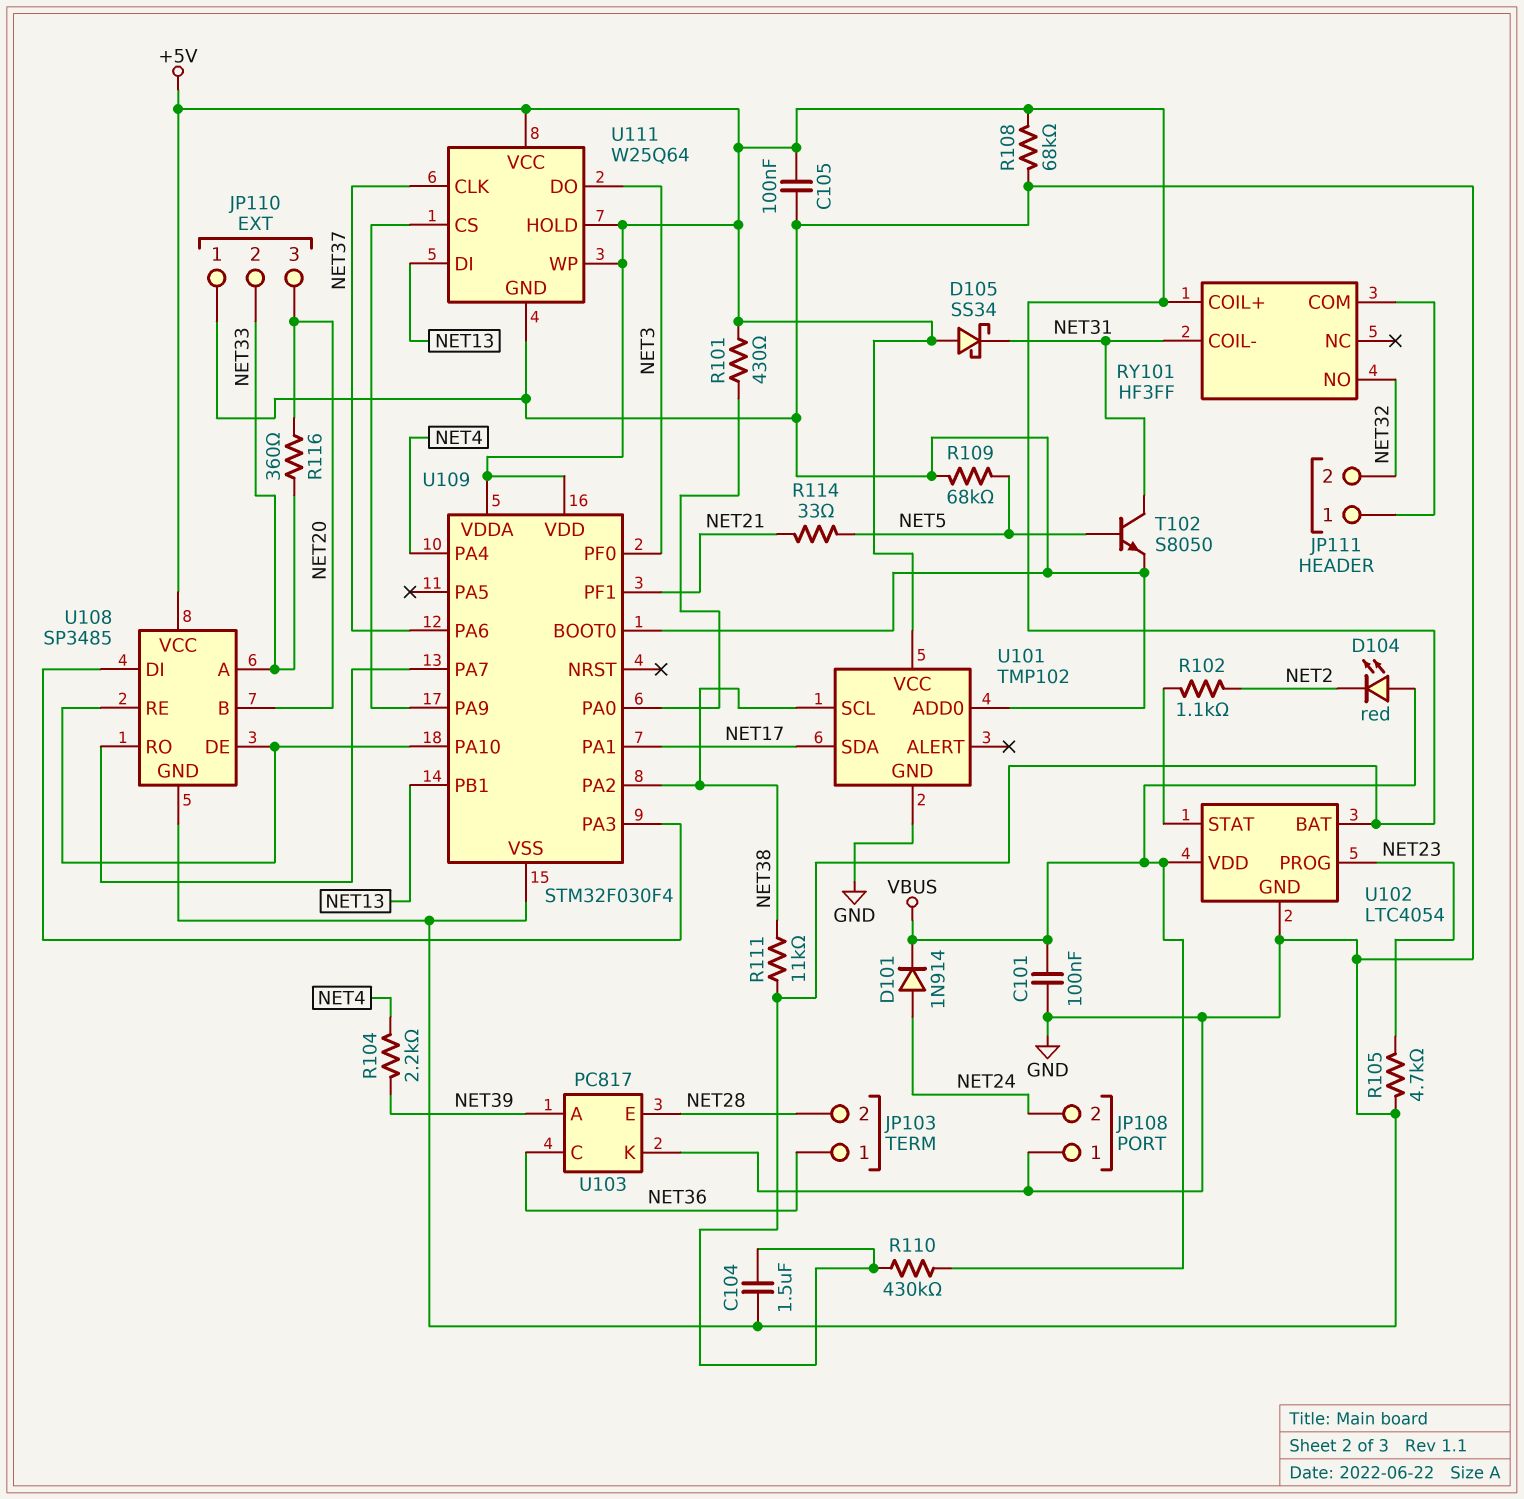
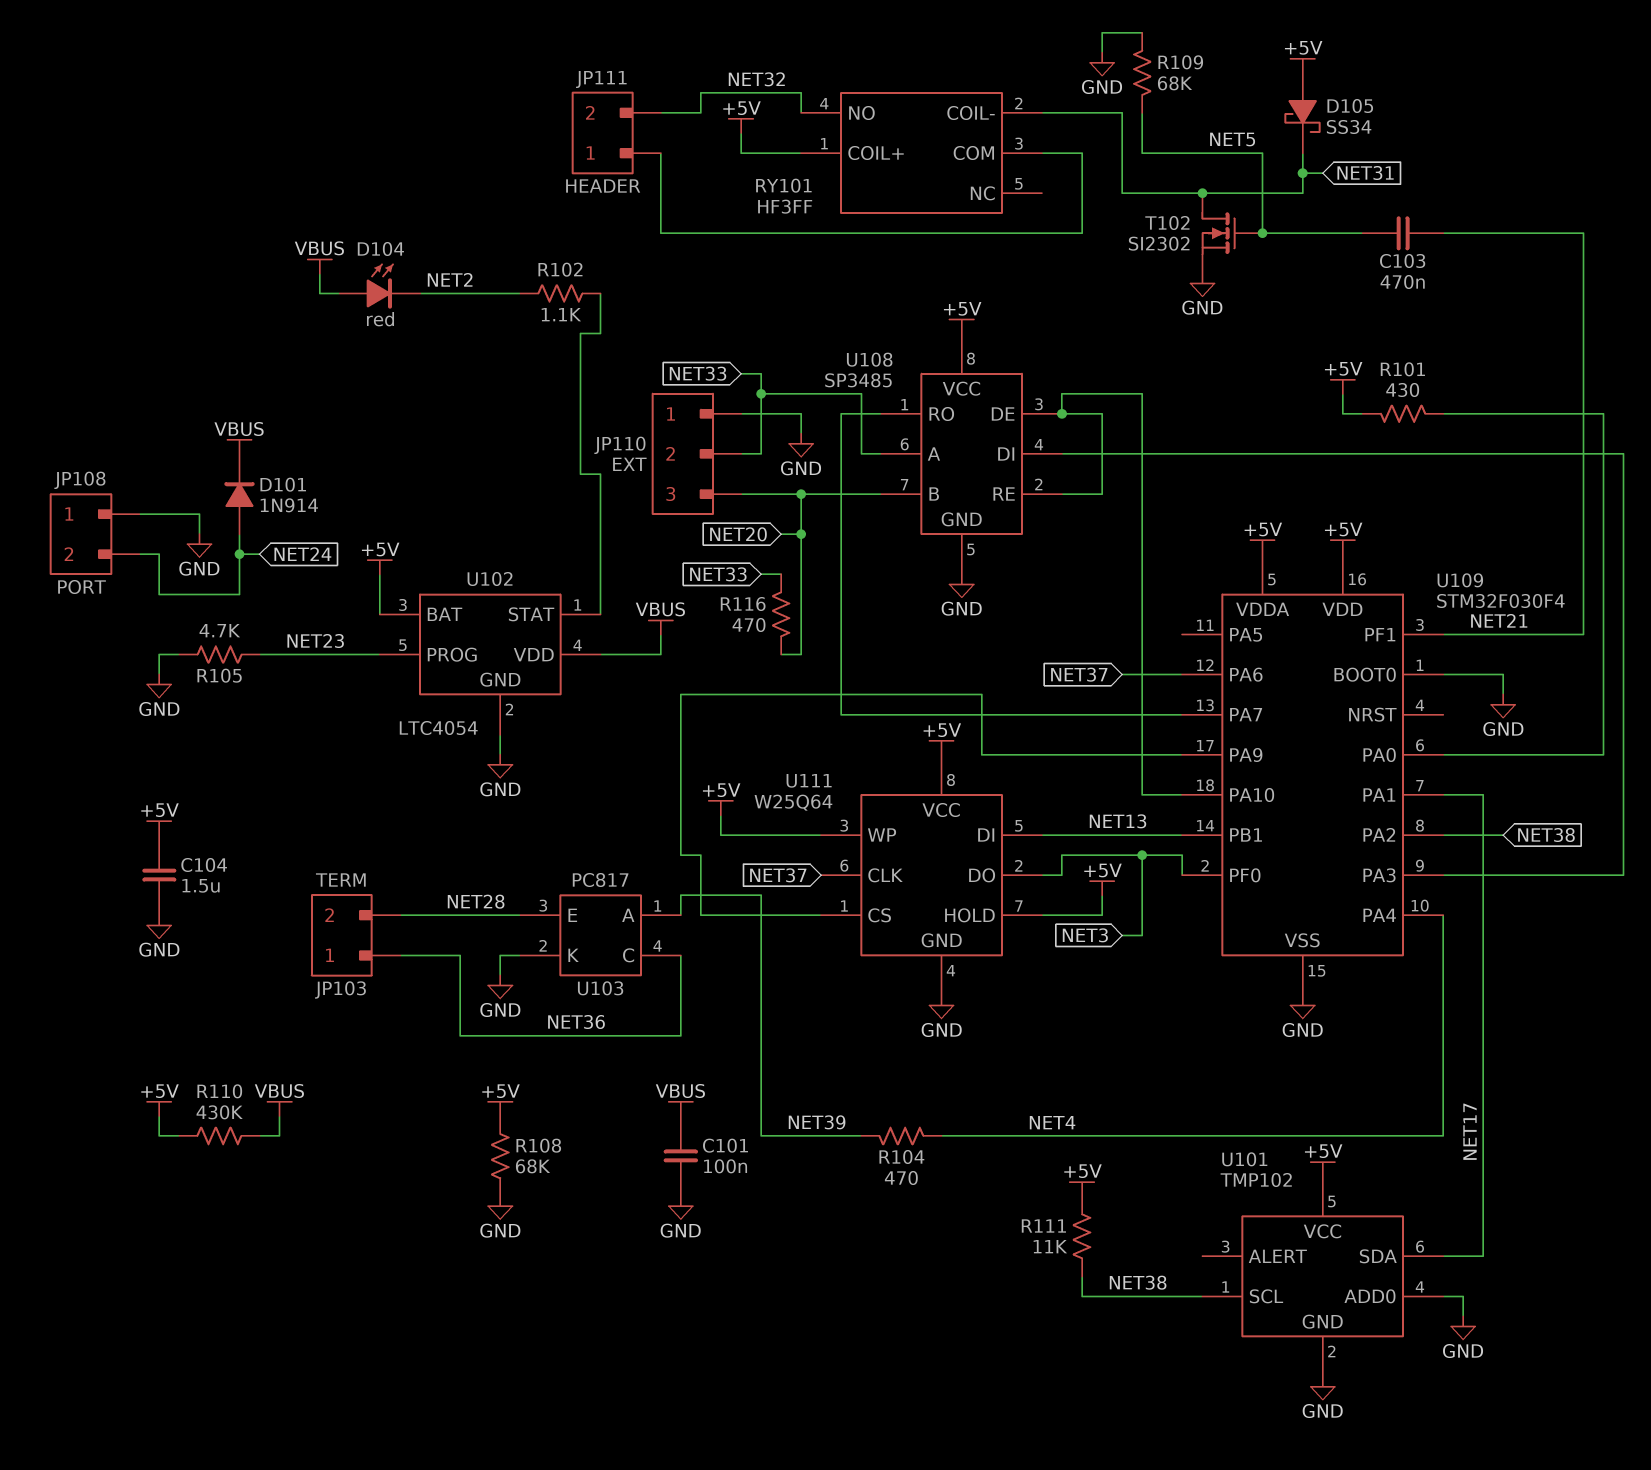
C103: none -> 470nF (NET5, NET21)
C105: 100nF (+5V, GND) -> none
R104: 2.2k (NET4, NET39) -> 470 (NET4, NET39)
R114: 33 (NET5, NET21) -> none
R116: 360 (NET20, NET33) -> 470 (NET20, NET33)
T102: NPN S8050 (B NET5, C NET31, E GND) -> NMOS SI2302 (G NET5, D NET31, S GND)

